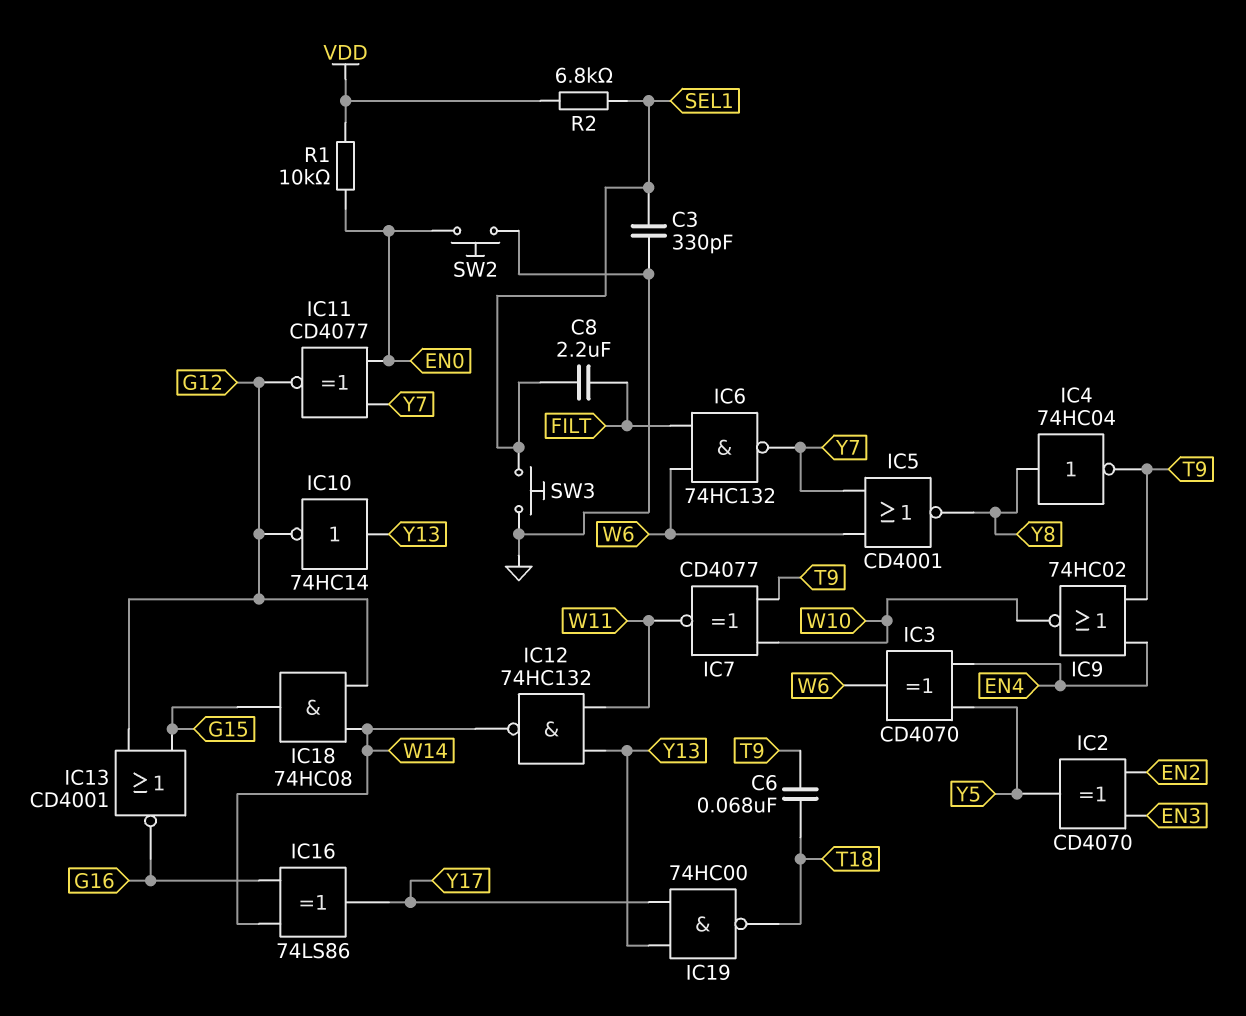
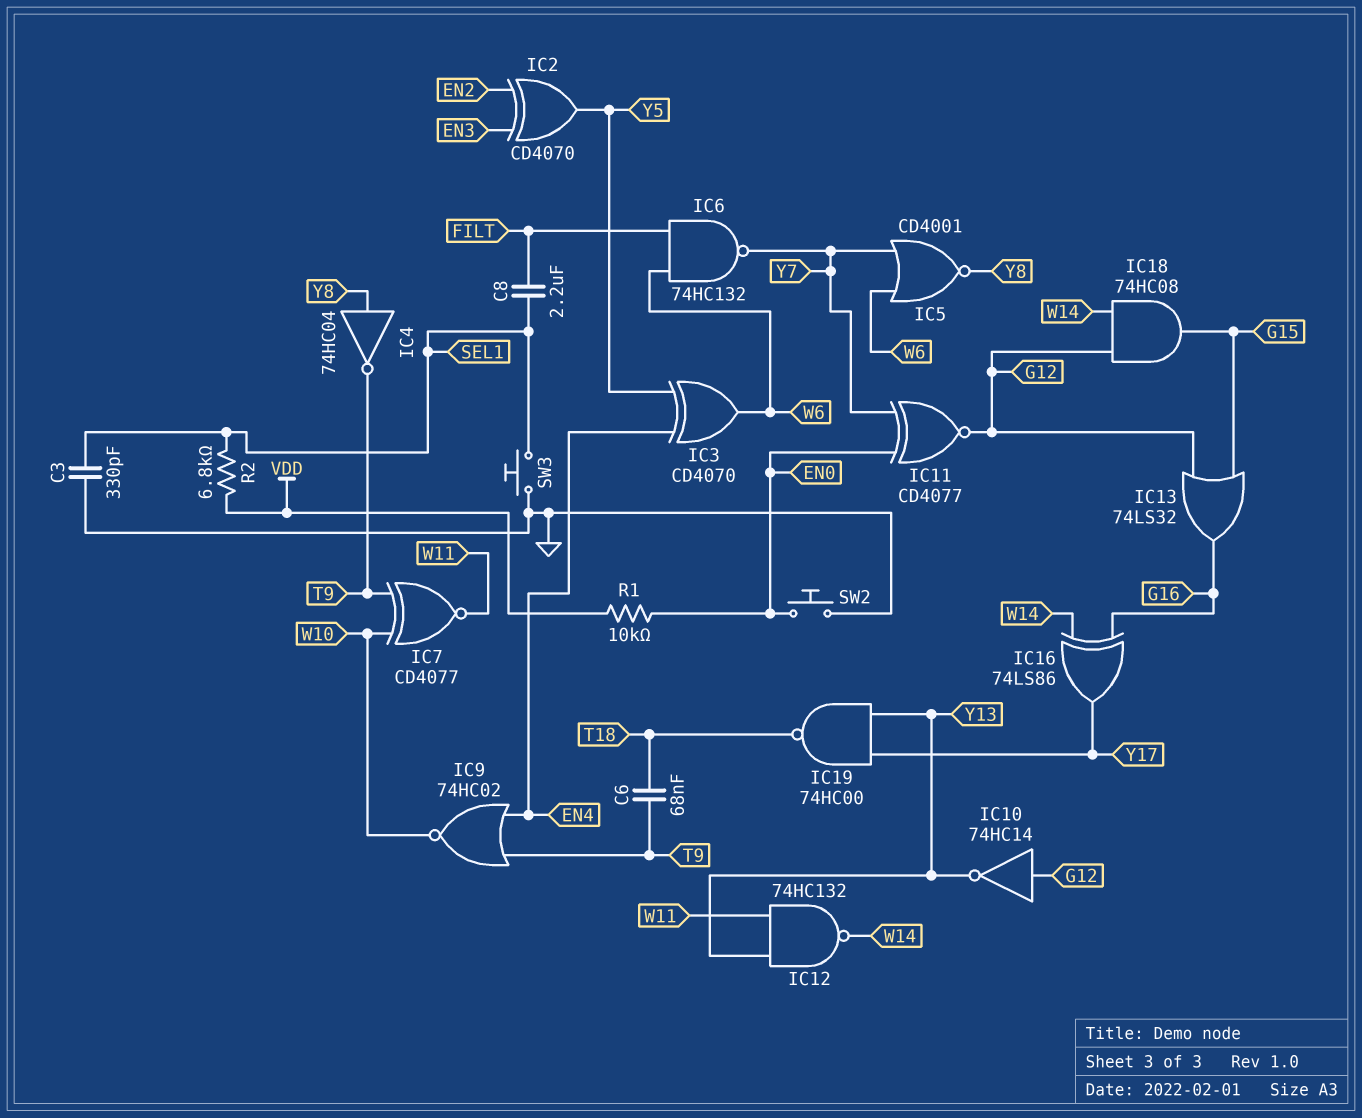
IC10: NOT 74HC14 (in Y13, out G12) -> NOT 74HC14 (in G12, out Y13)
IC13: NOR CD4001 (in G12, in G15, out G16) -> OR 74LS32 (in G12, in G15, out G16)

